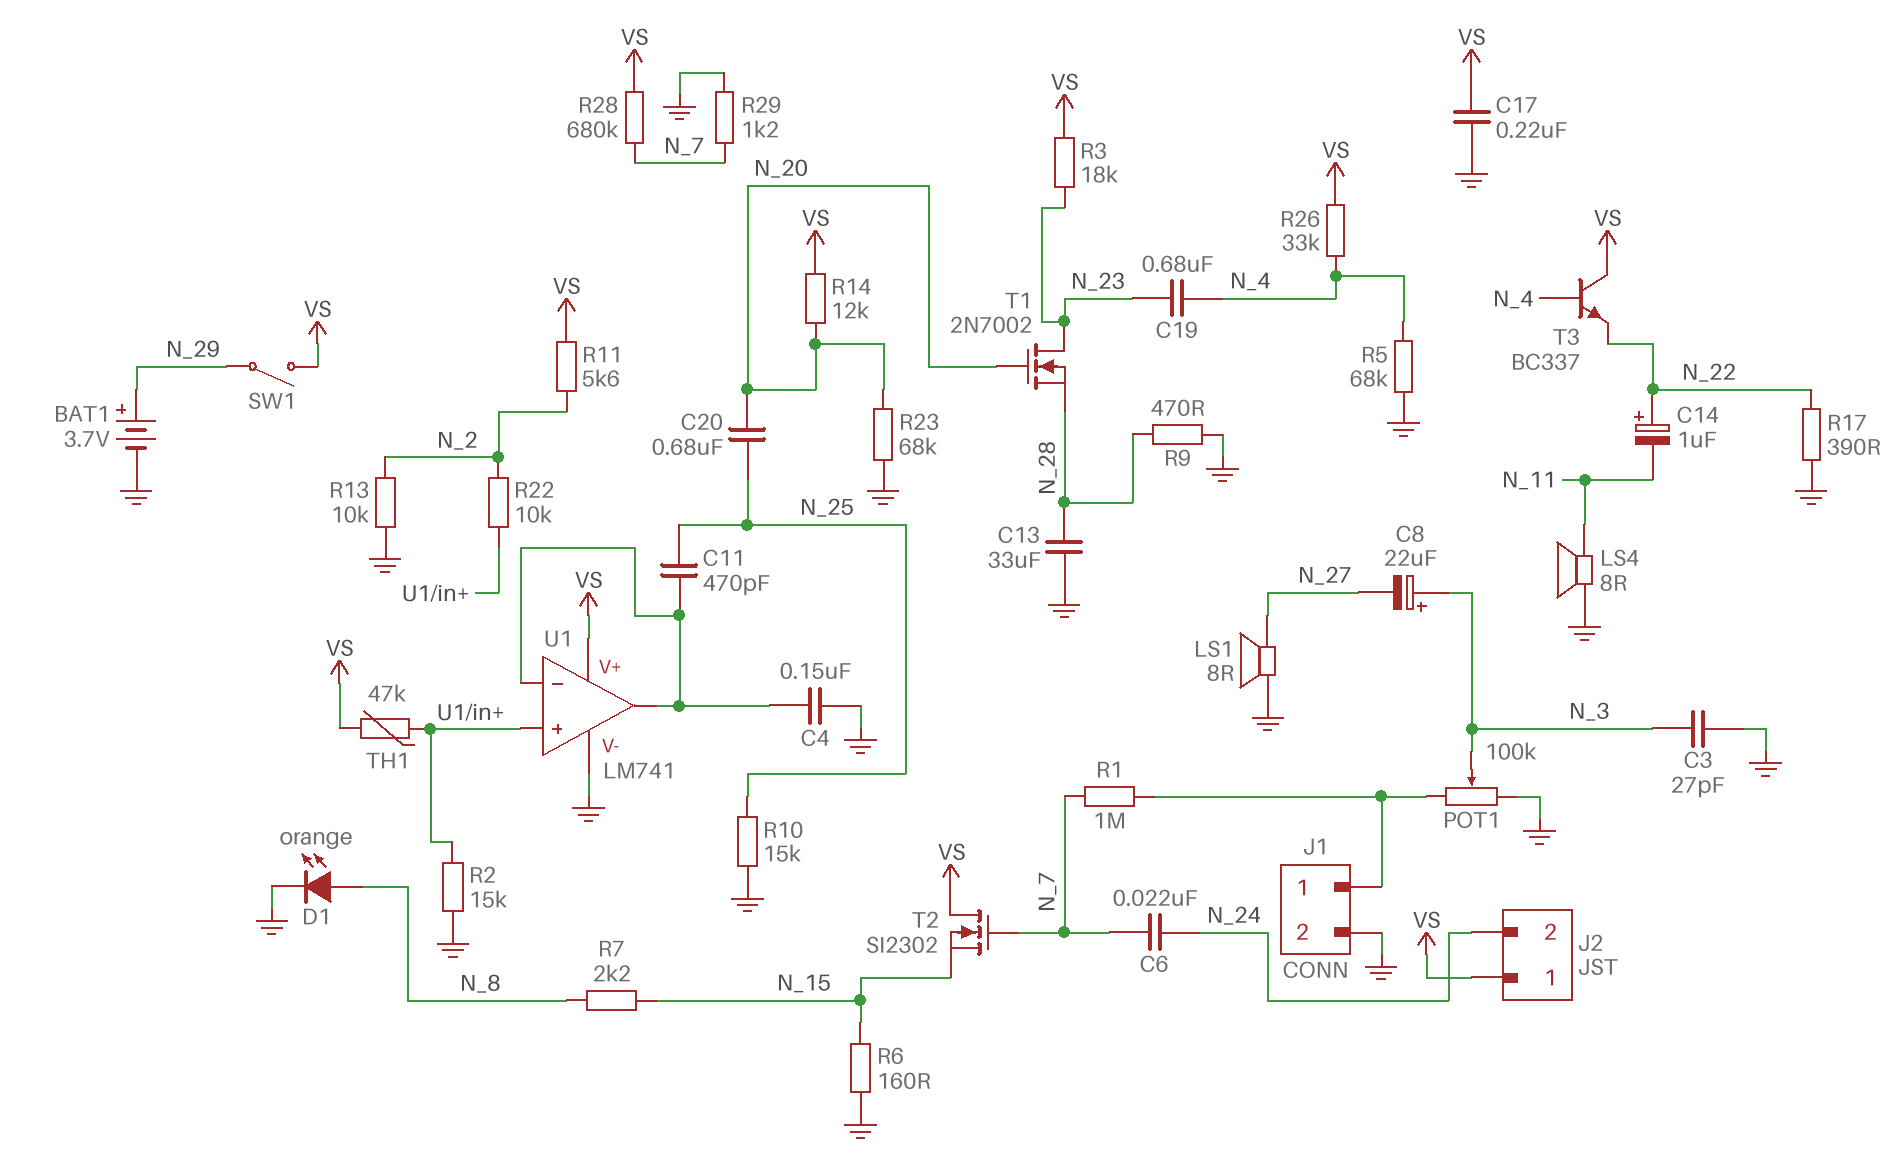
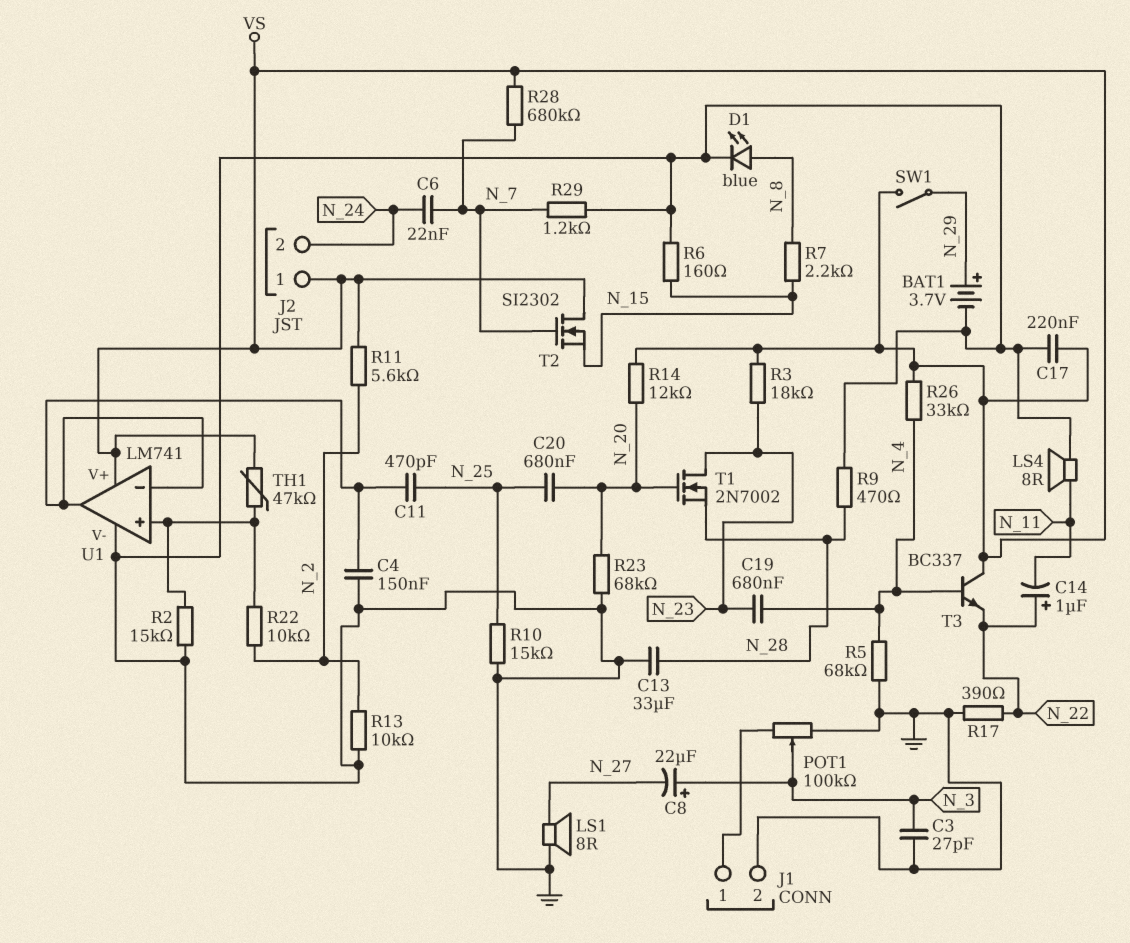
D1: LED orange (A N_8, K GND) -> LED blue (A N_8, K GND)
R1: 1M (J1/1, N_7) -> none

